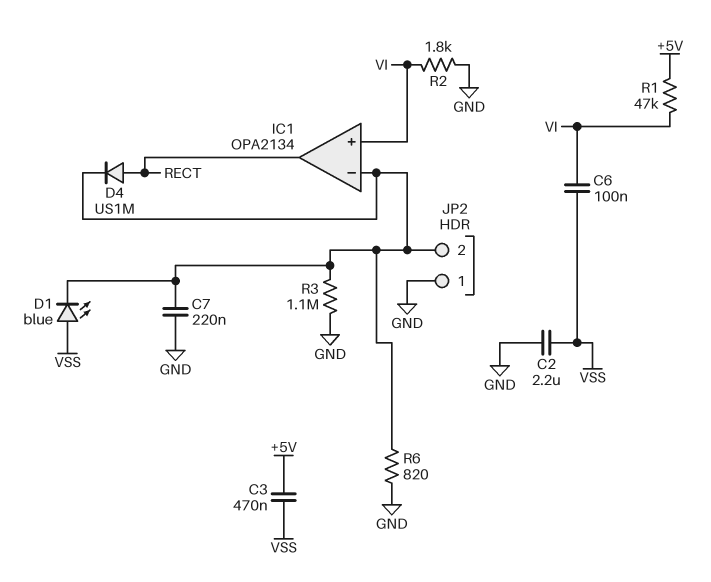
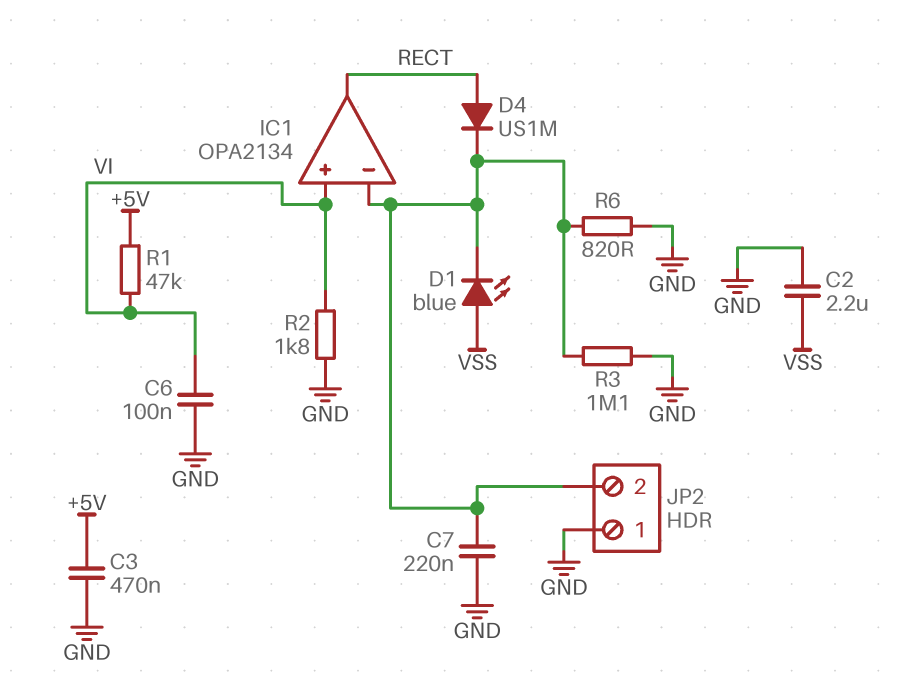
C3: 470nF (+5V, VSS) -> 470nF (+5V, GND)
C6: 100nF (VI, VSS) -> 100nF (GND, VI)

